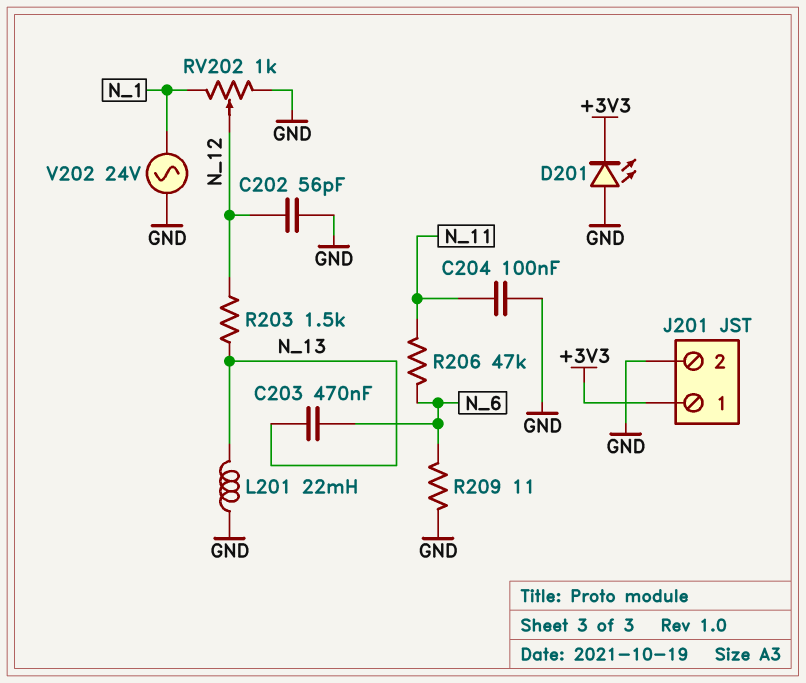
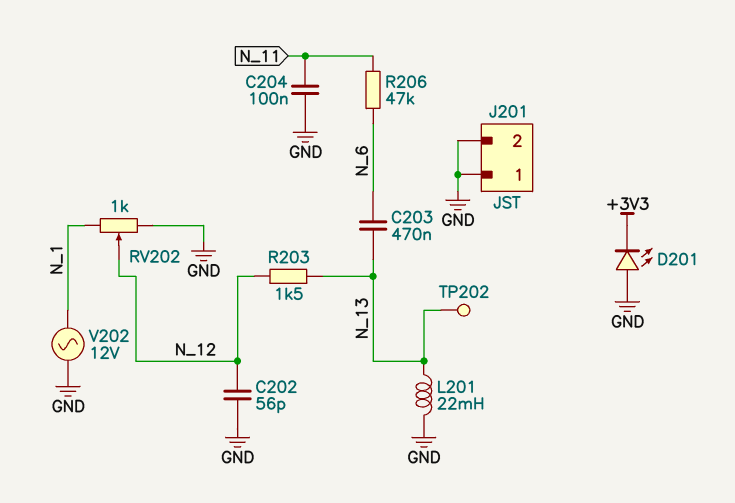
J201 pin 1: +3V3 -> GND
R209: 11 (GND, N_6) -> none
TP202: none -> test point (N_13)
V202: AC 24V (GND, N_1) -> AC 12V (GND, N_1)

